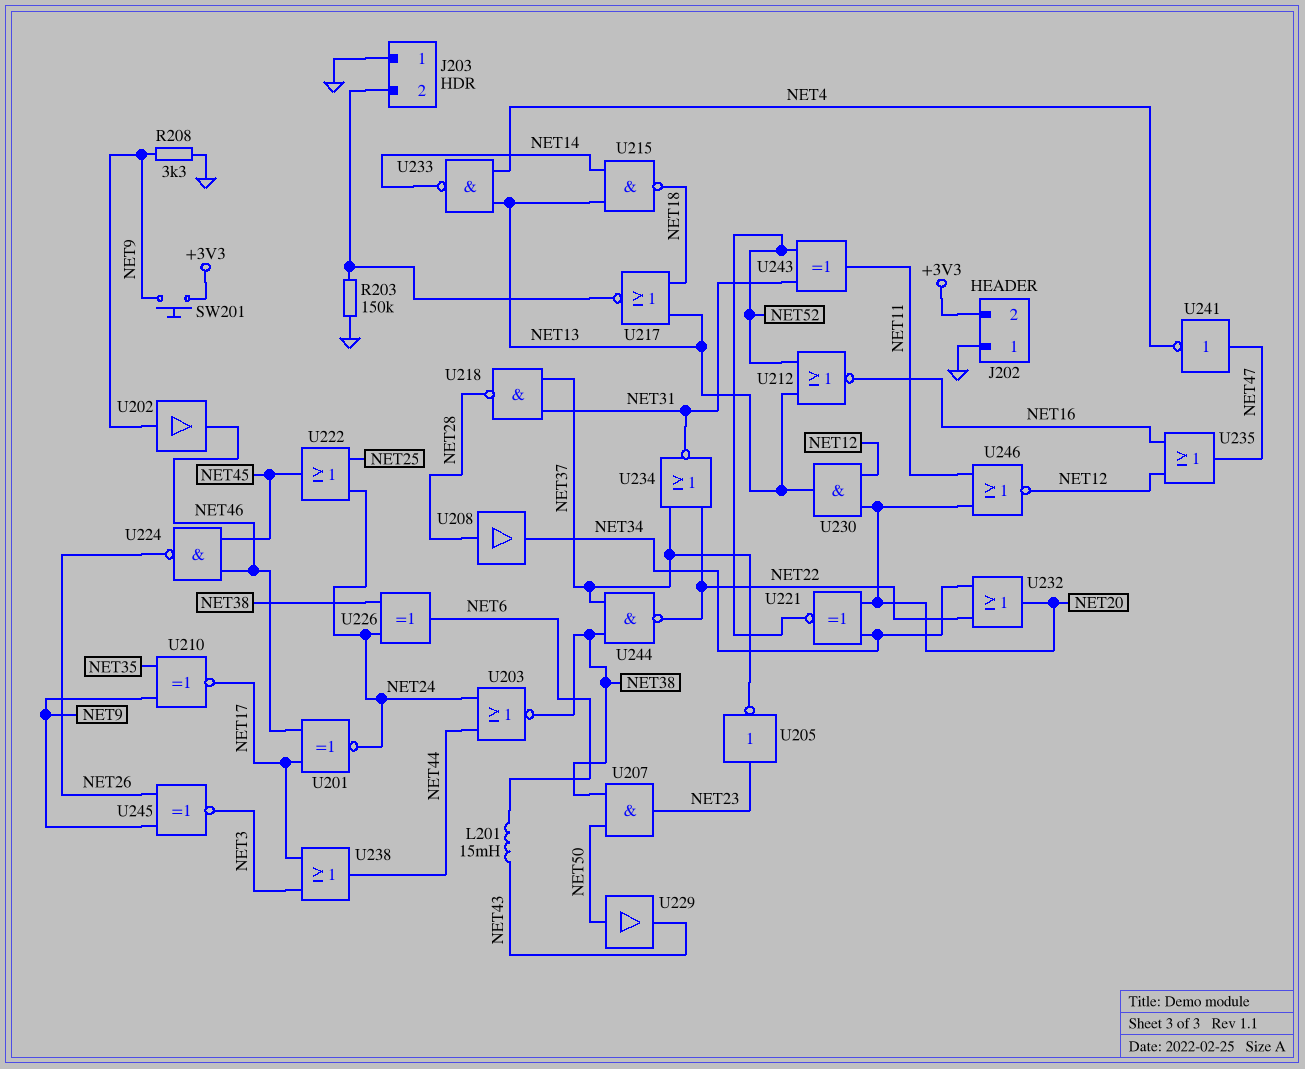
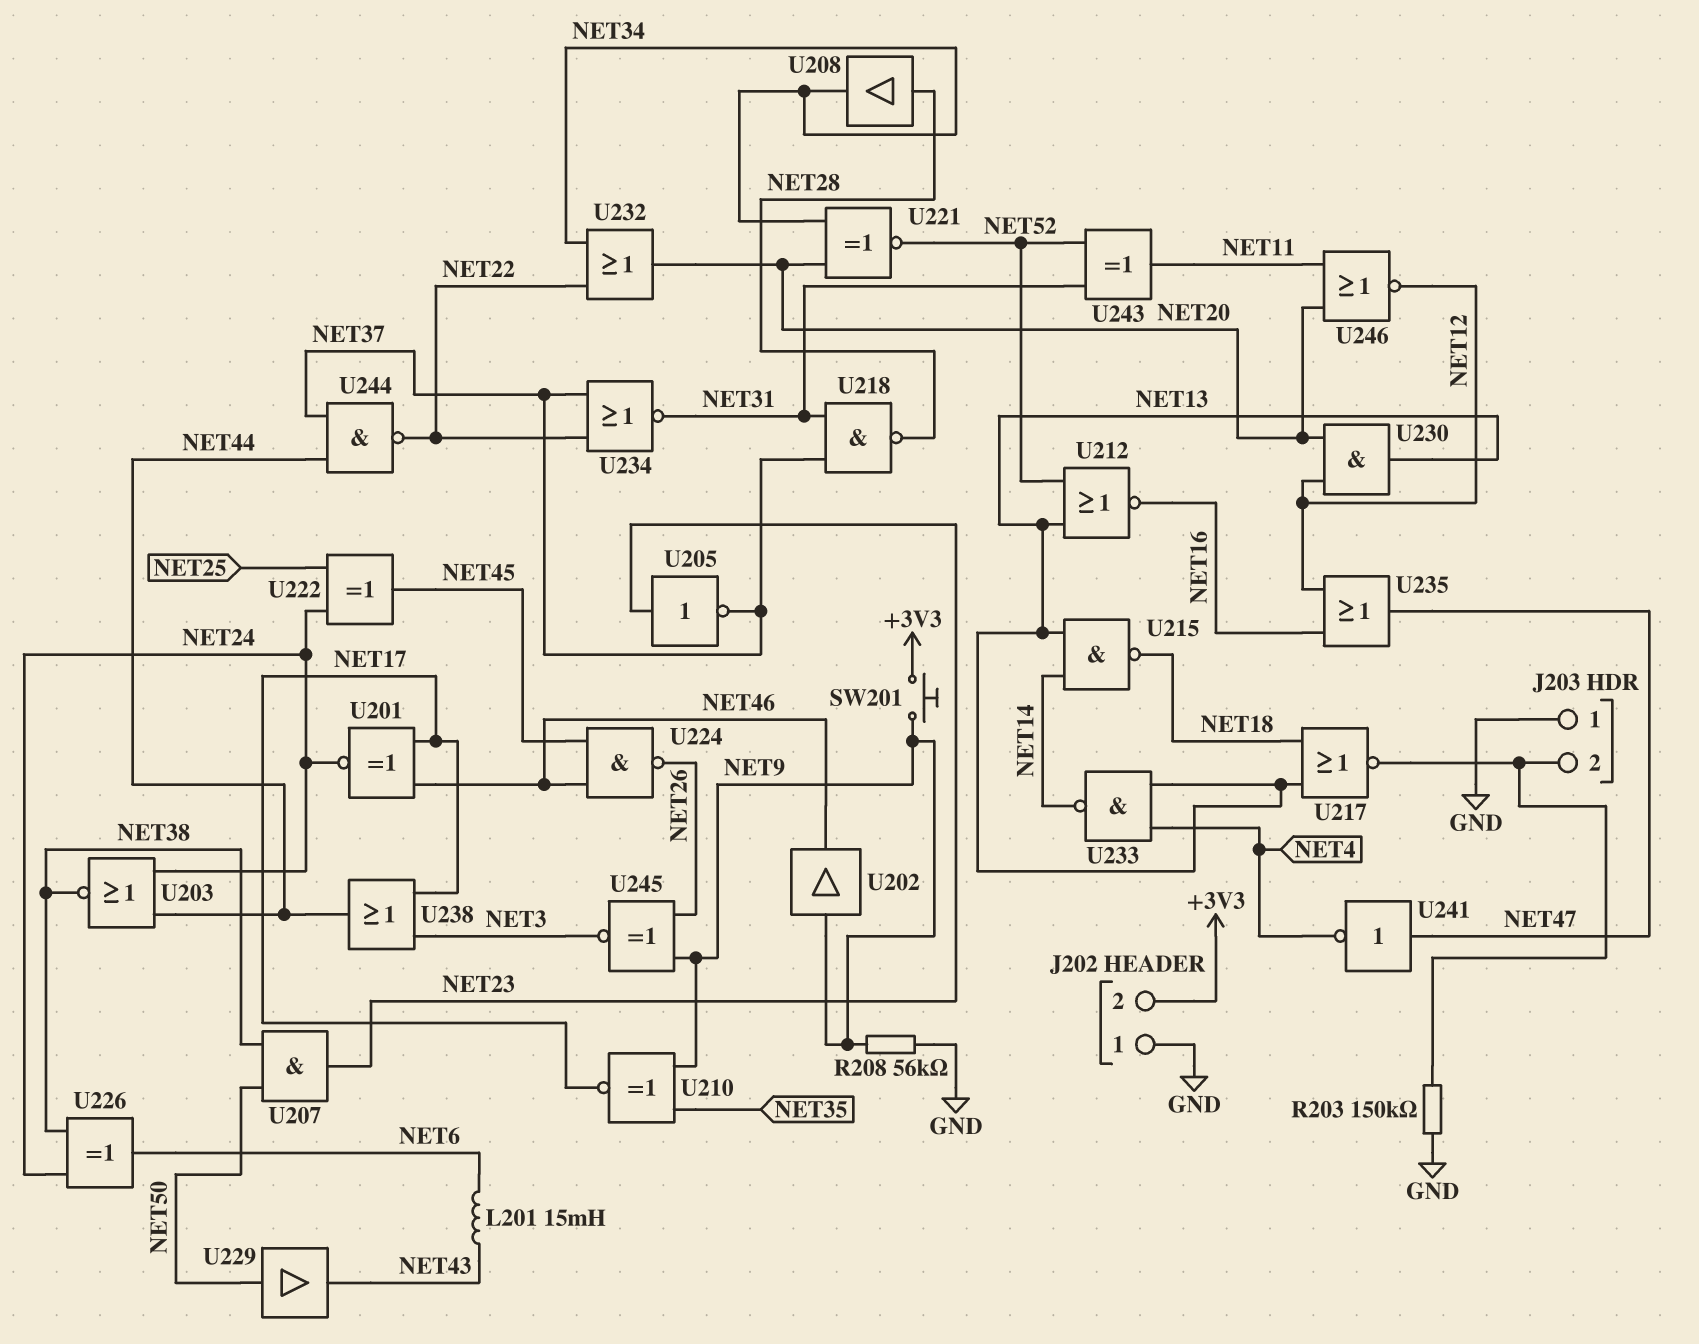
R208: 3.3k (GND, NET9) -> 56k (GND, NET9)
U222: OR (in NET24, in NET25, out NET45) -> XOR (in NET24, in NET25, out NET45)
U244: NAND (in NET37, in NET38, out NET22) -> NAND (in NET37, in NET44, out NET22)

